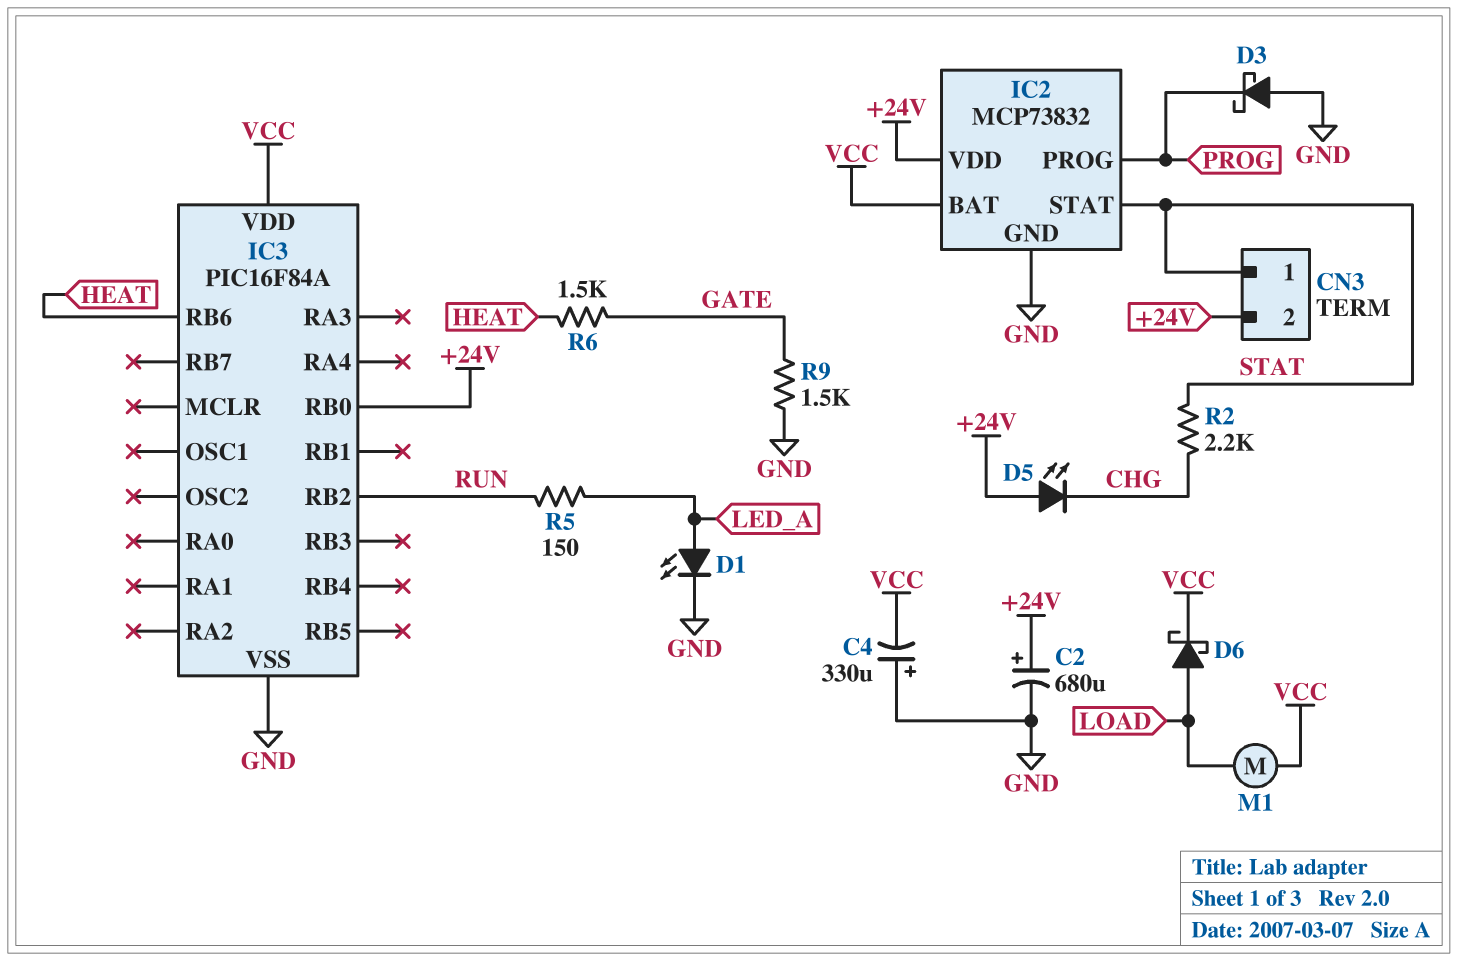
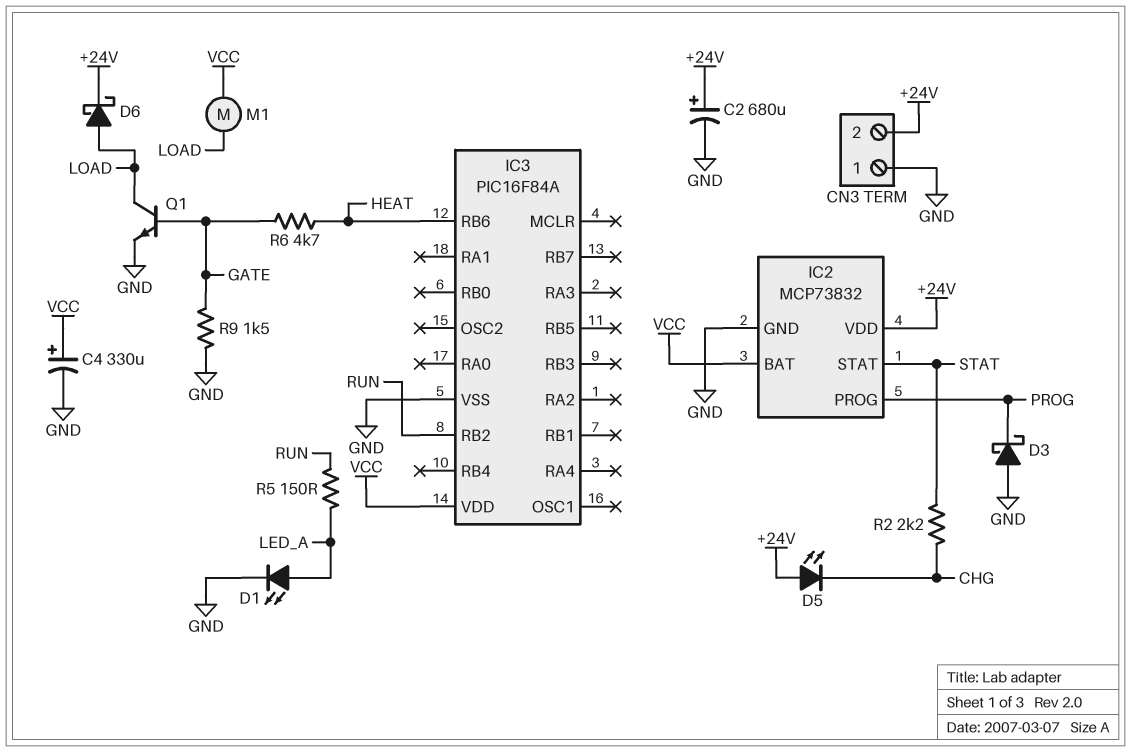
C4: 330uF (plus GND, minus VCC) -> 330uF (plus VCC, minus GND)
CN3 pin 1: STAT -> GND
D6: schottky (A LOAD, K VCC) -> schottky (A LOAD, K +24V)
IC3 pin RB0: +24V -> none
Q1: none -> NPN (B GATE, C LOAD, E GND)
R6: 1.5k (GATE, HEAT) -> 4.7k (GATE, HEAT)

